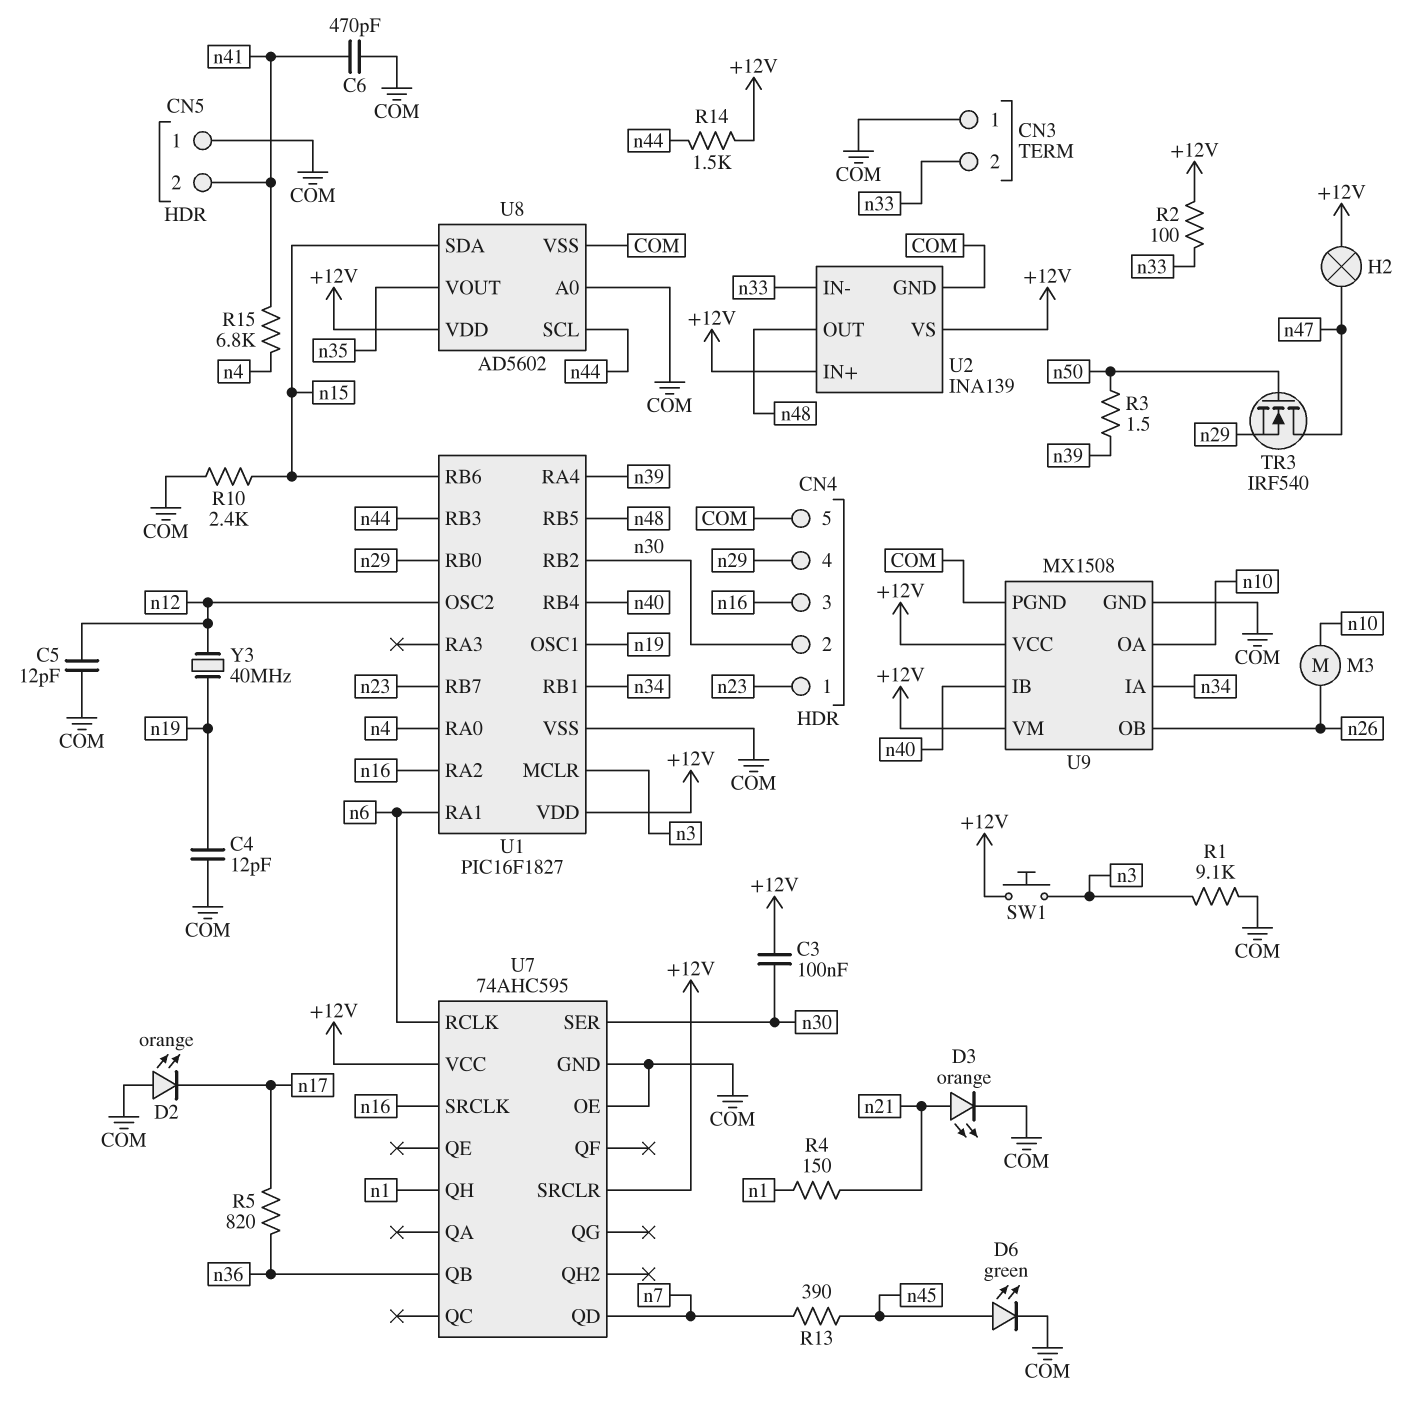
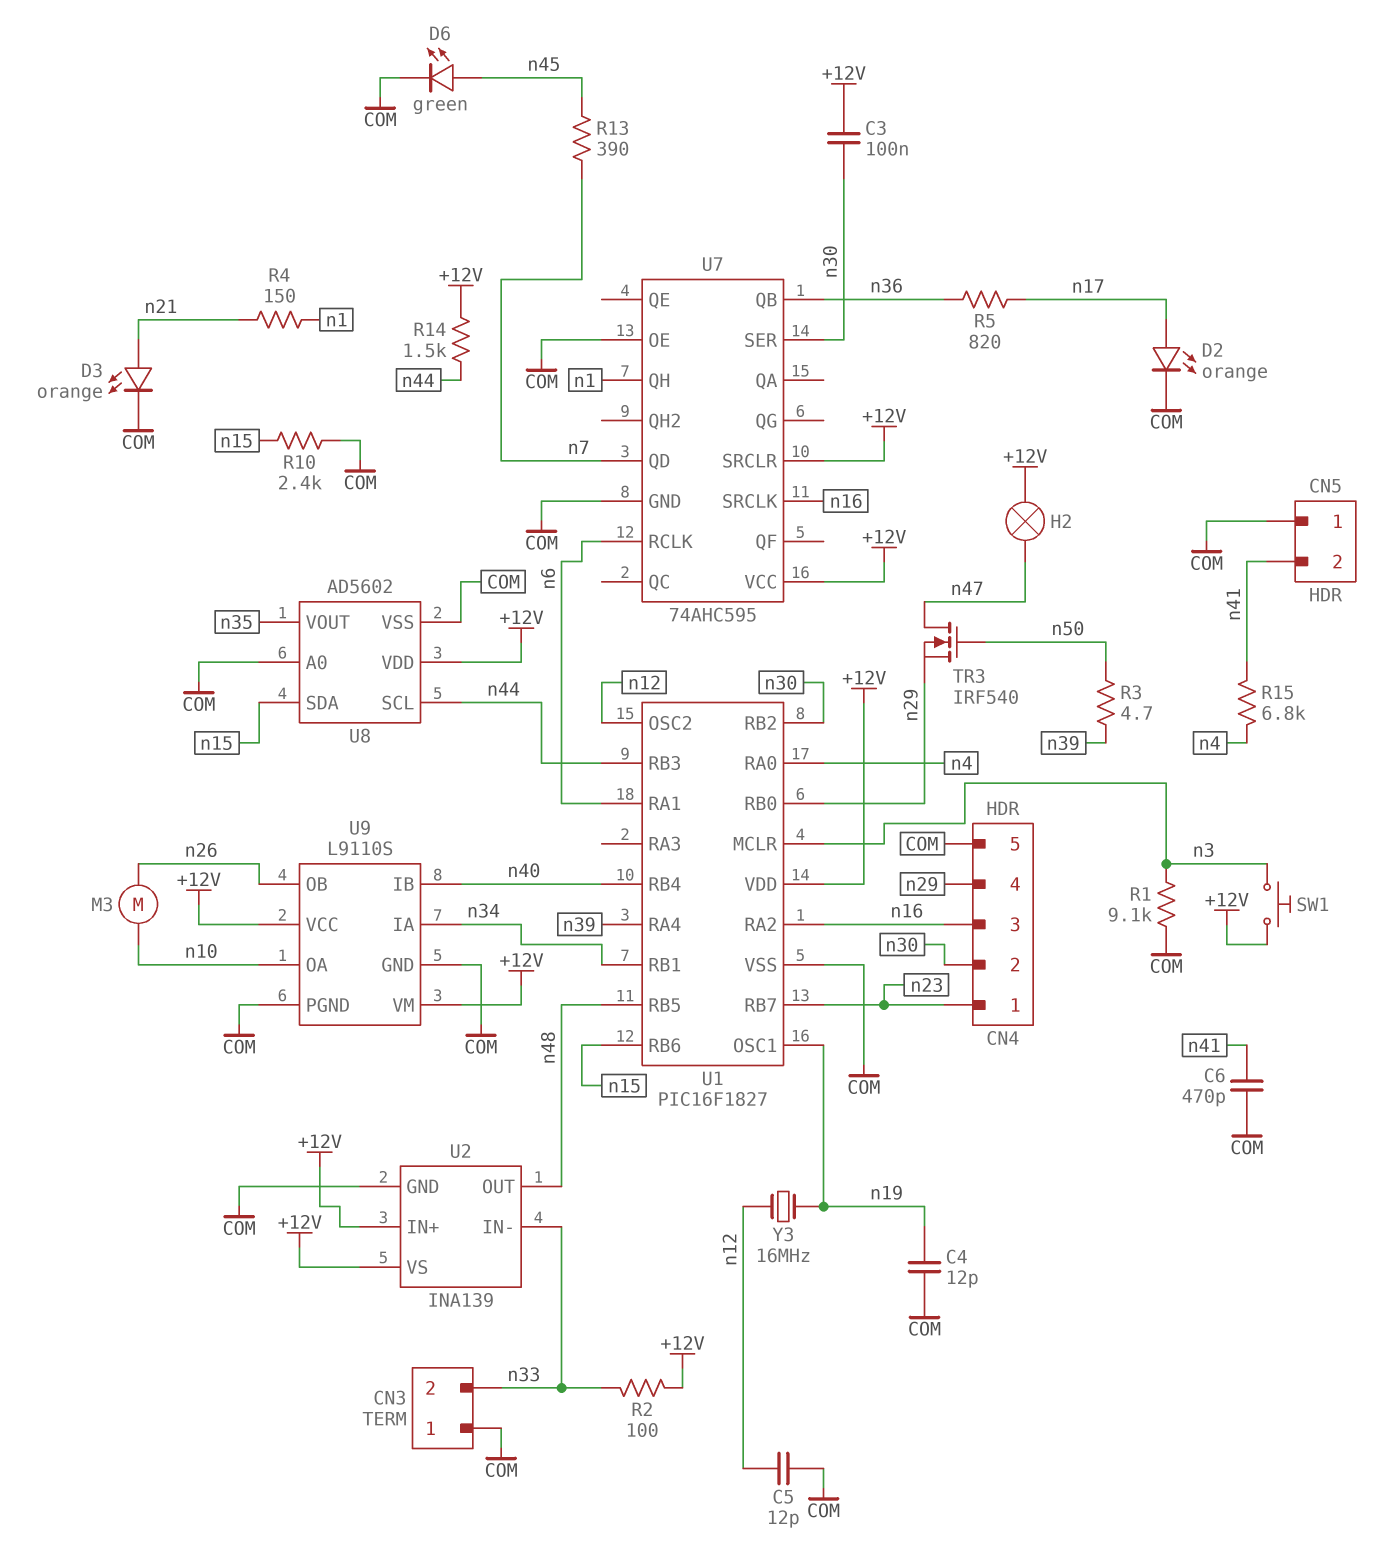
D2: LED orange (A COM, K n17) -> LED orange (A n17, K COM)
R3: 1.5 (n39, n50) -> 4.7 (n39, n50)
U9: MX1508 -> L9110S
Y3: 40MHz (n12, n19) -> 16MHz (n12, n19)

